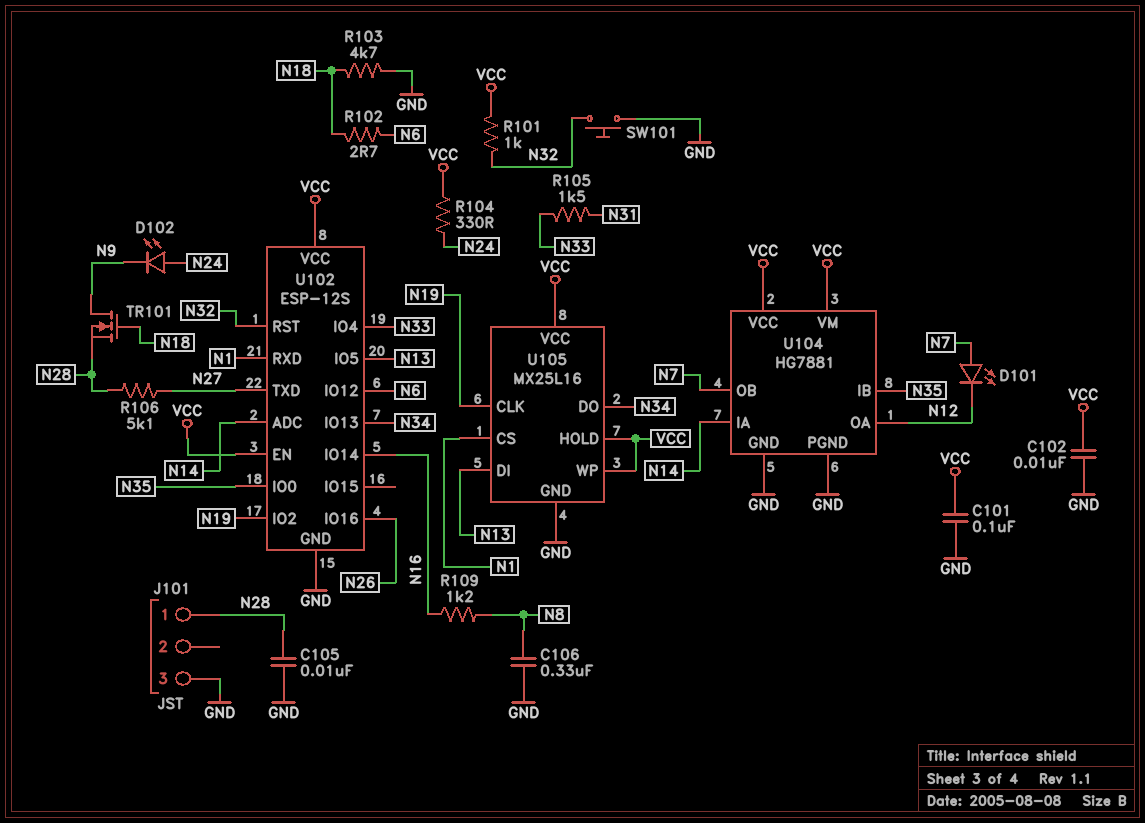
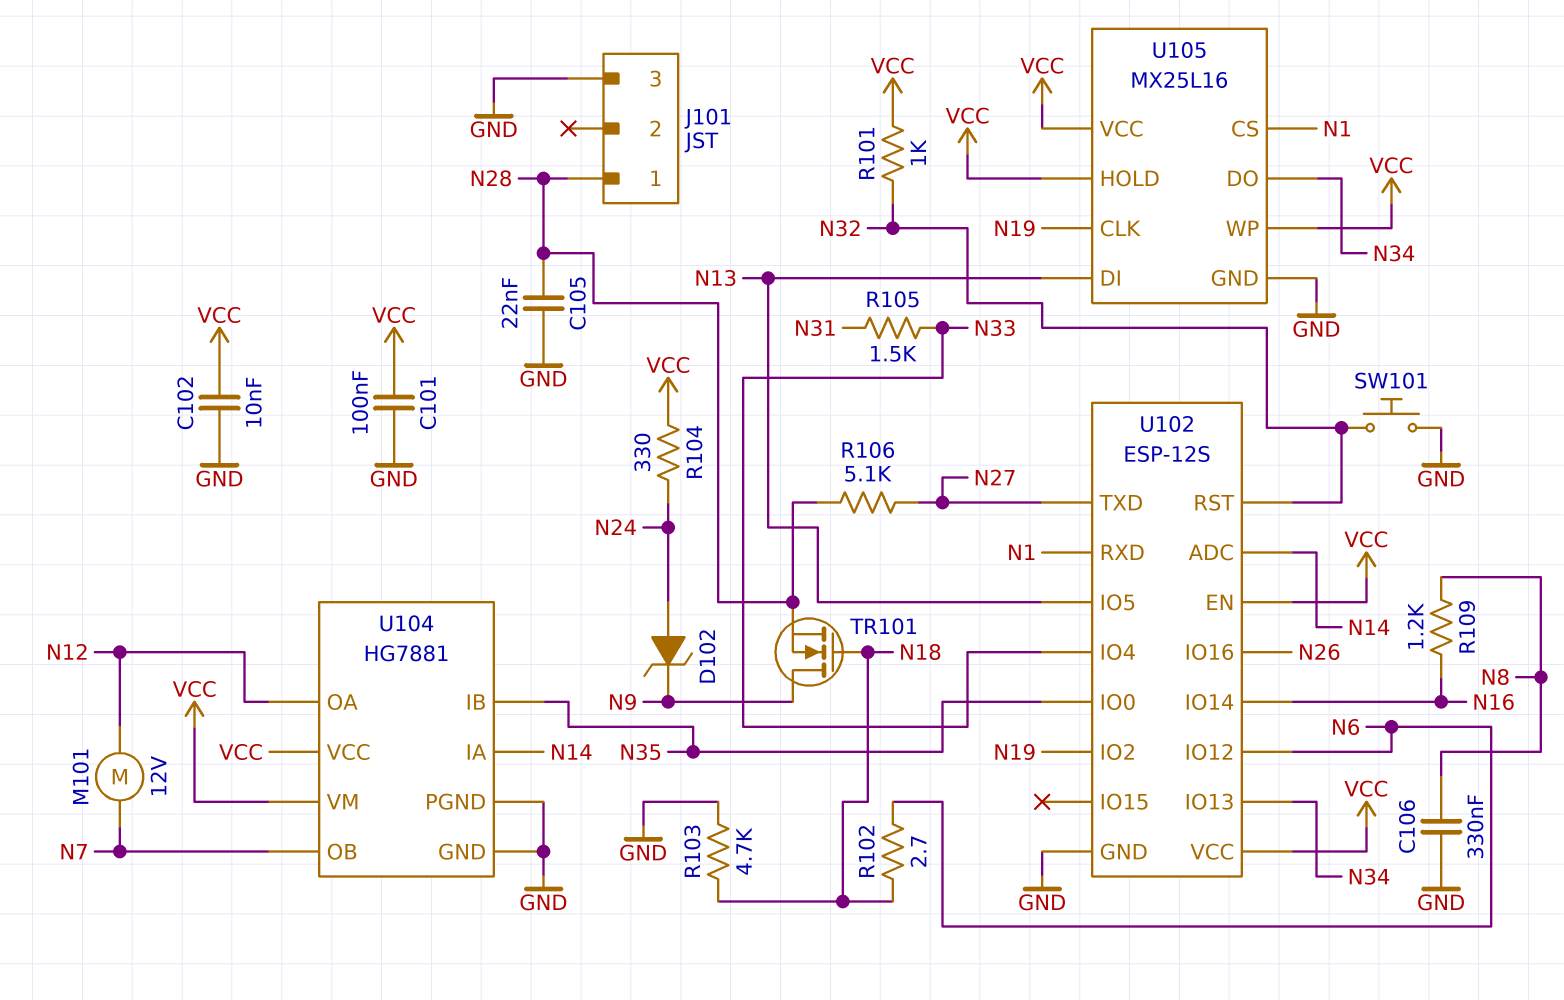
C105: 10nF (GND, N28) -> 22nF (GND, N28)
D101: LED (A N7, K N12) -> none
D102: LED (A N24, K N9) -> zener (A N24, K N9)
M101: none -> motor 12V (N7, N12)

